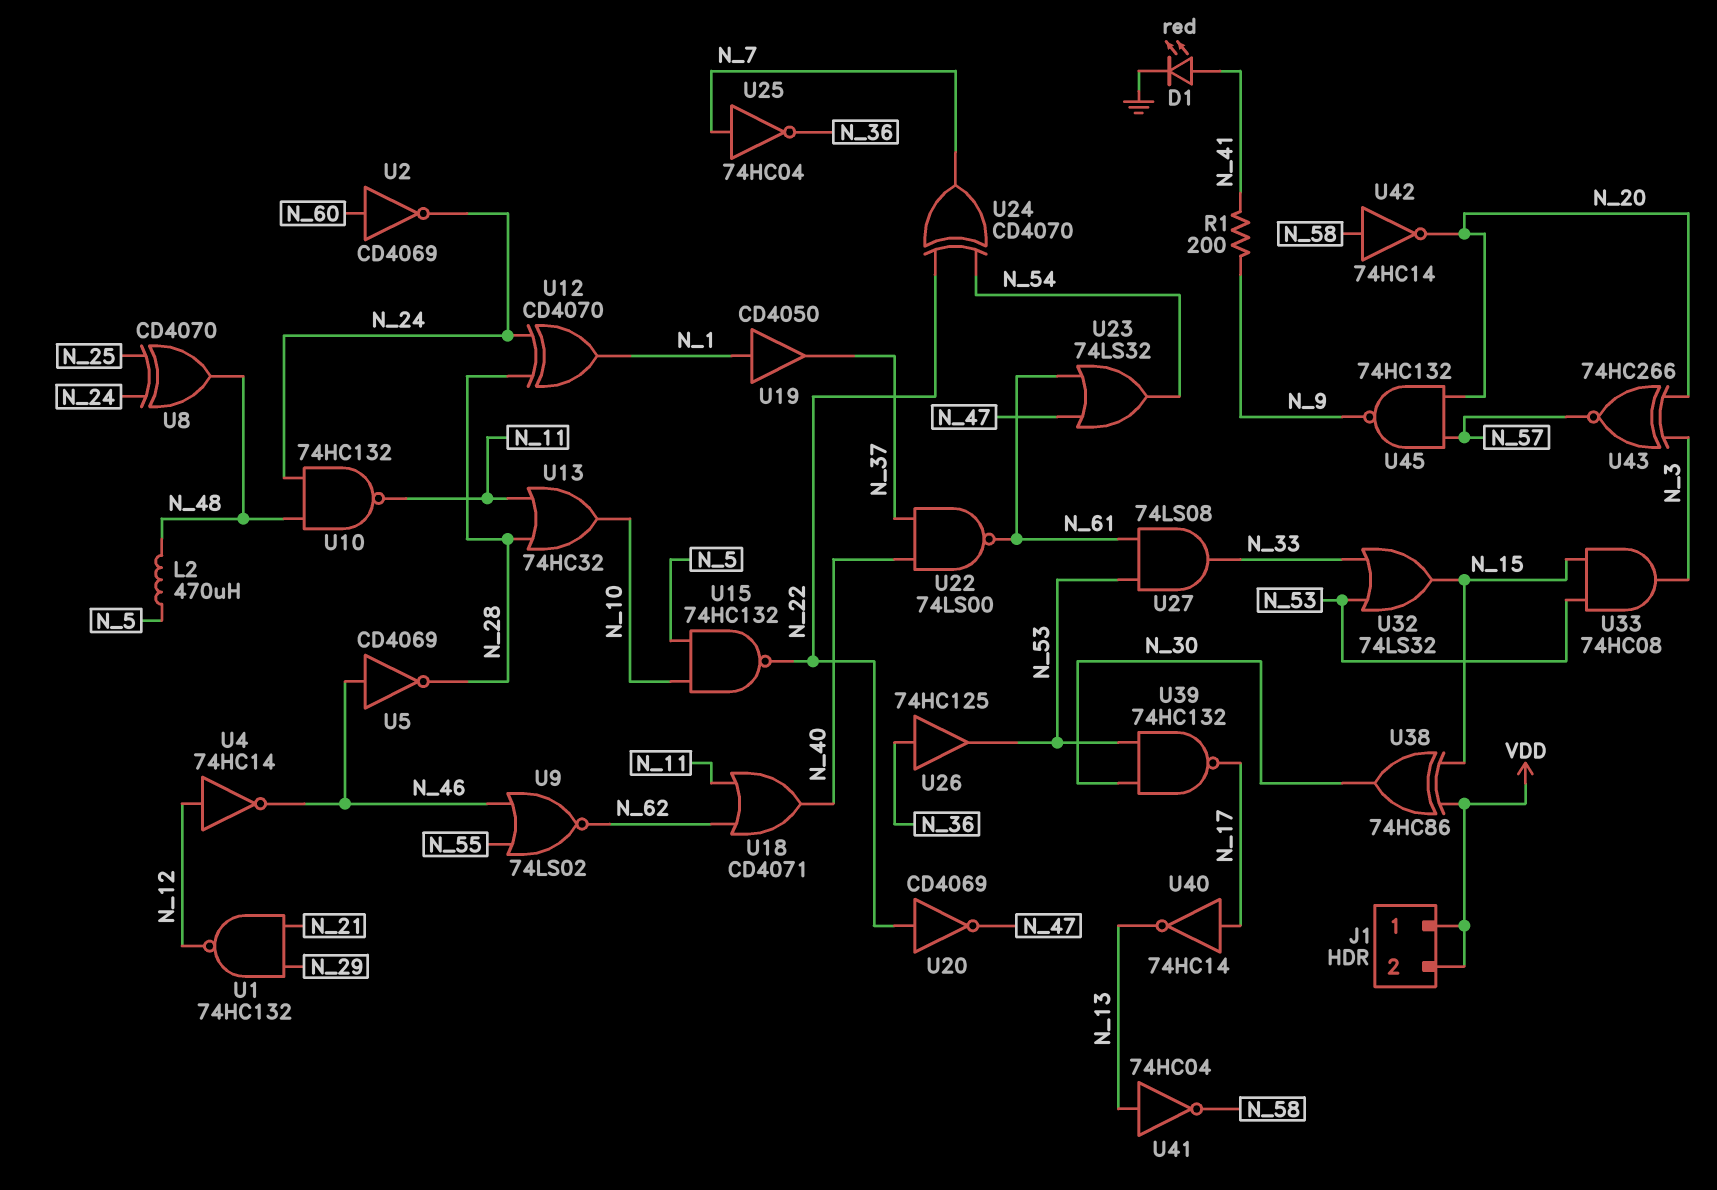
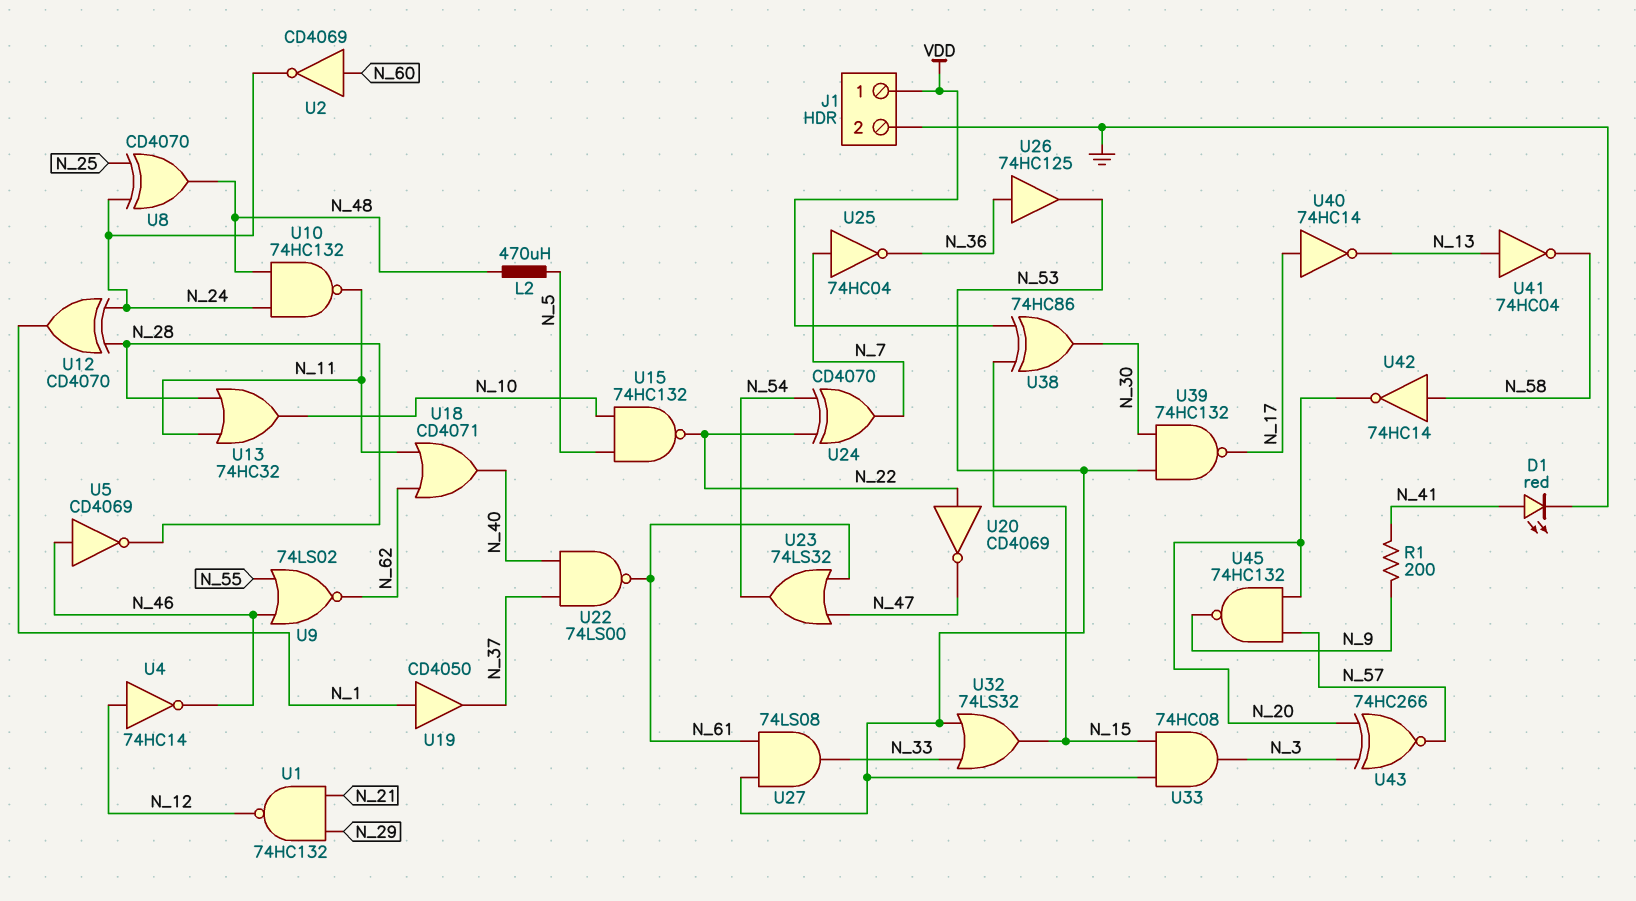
J1 pin 2: VDD -> GND

